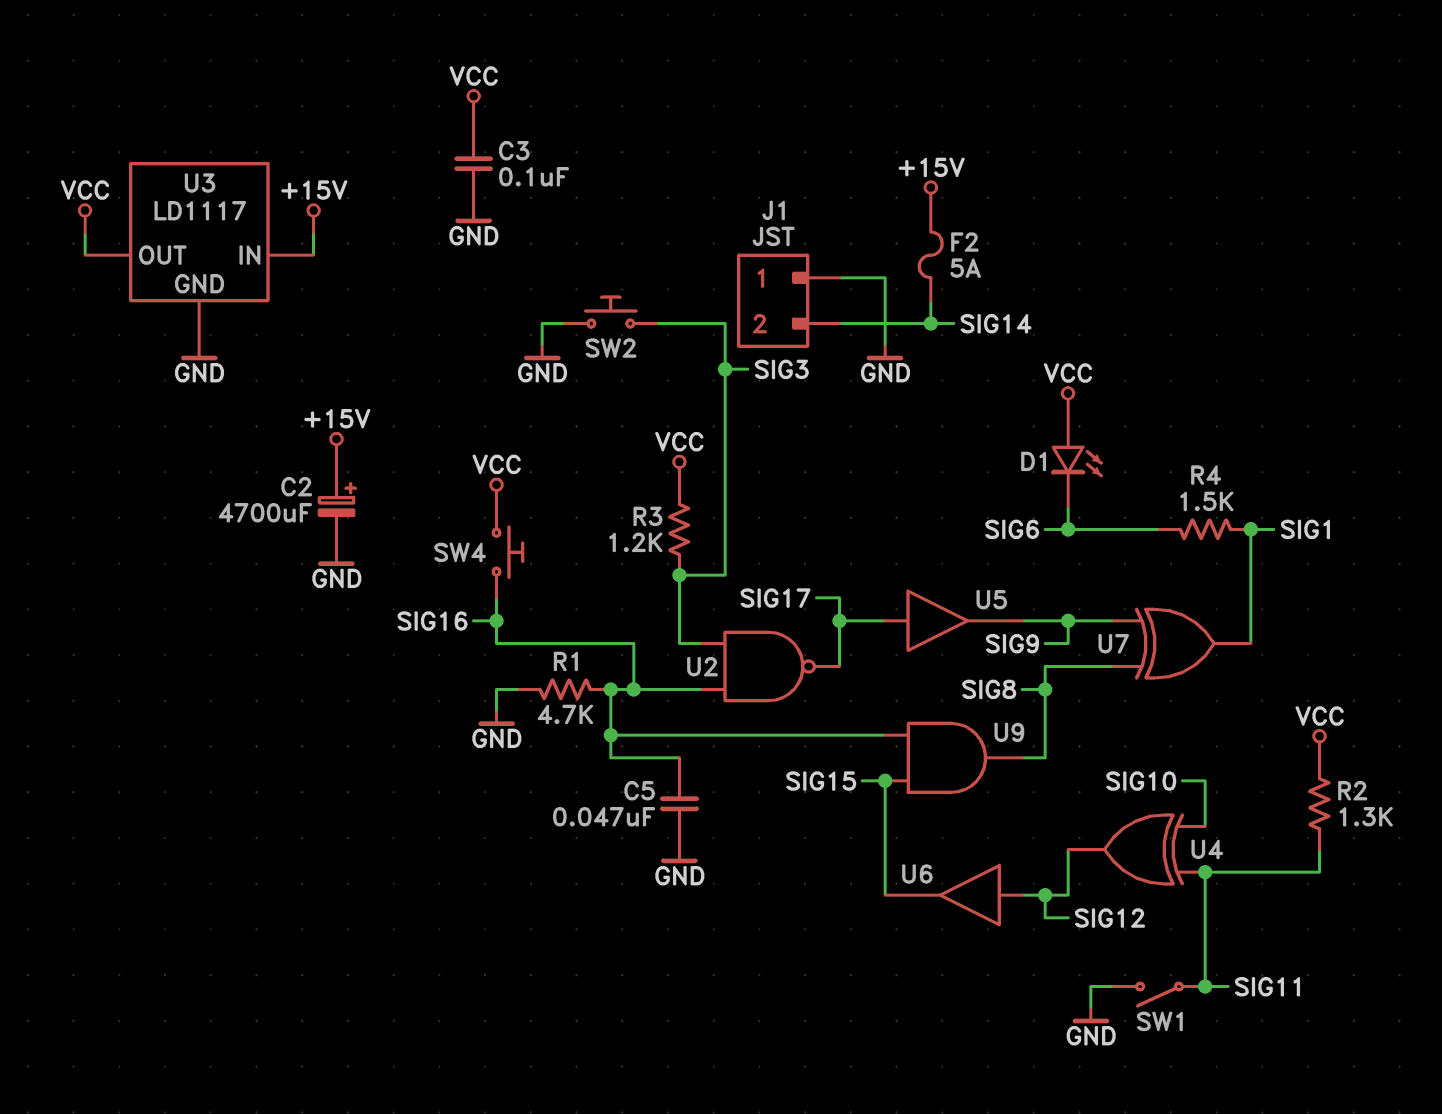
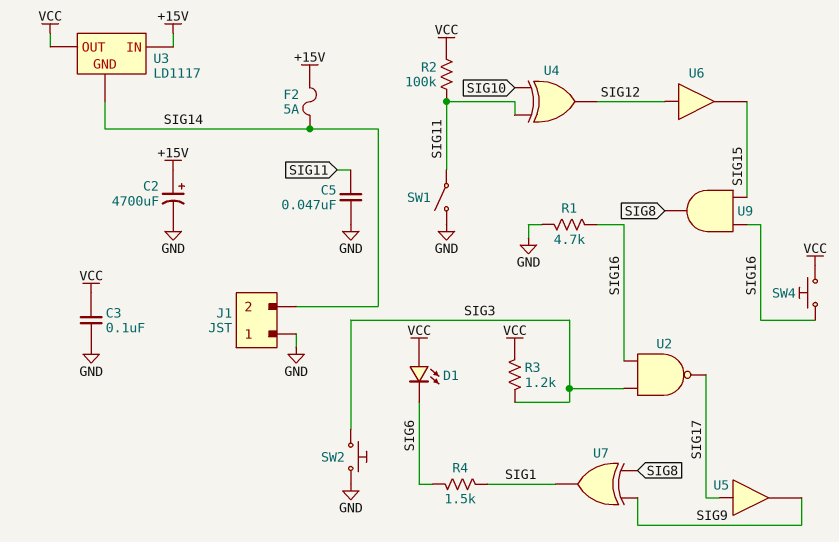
C5: 47nF (GND, SIG16) -> 47nF (GND, SIG11)
R2: 1.3k (SIG11, VCC) -> 100k (SIG11, VCC)
U3 pin GND: GND -> SIG14

